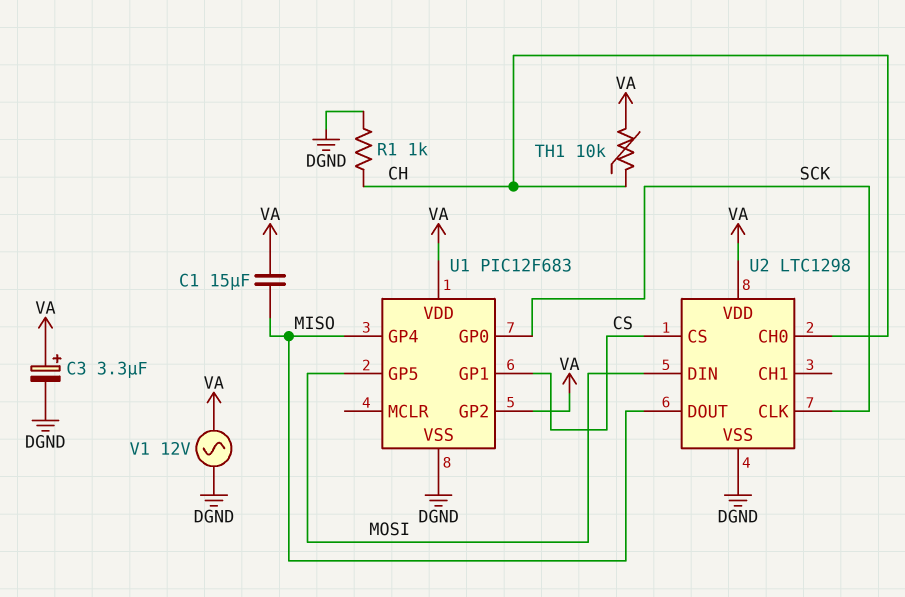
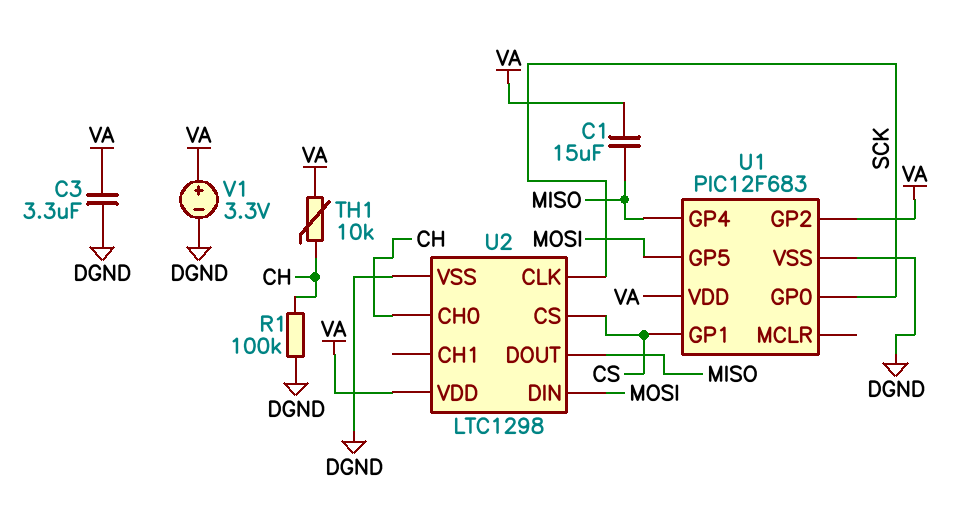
C3: 3.3uF (plus VA, minus DGND) -> 3.3uF (DGND, VA)
R1: 1k (CH, DGND) -> 100k (CH, DGND)
V1: AC 12V (DGND, VA) -> 3.3V (plus VA, minus DGND)

